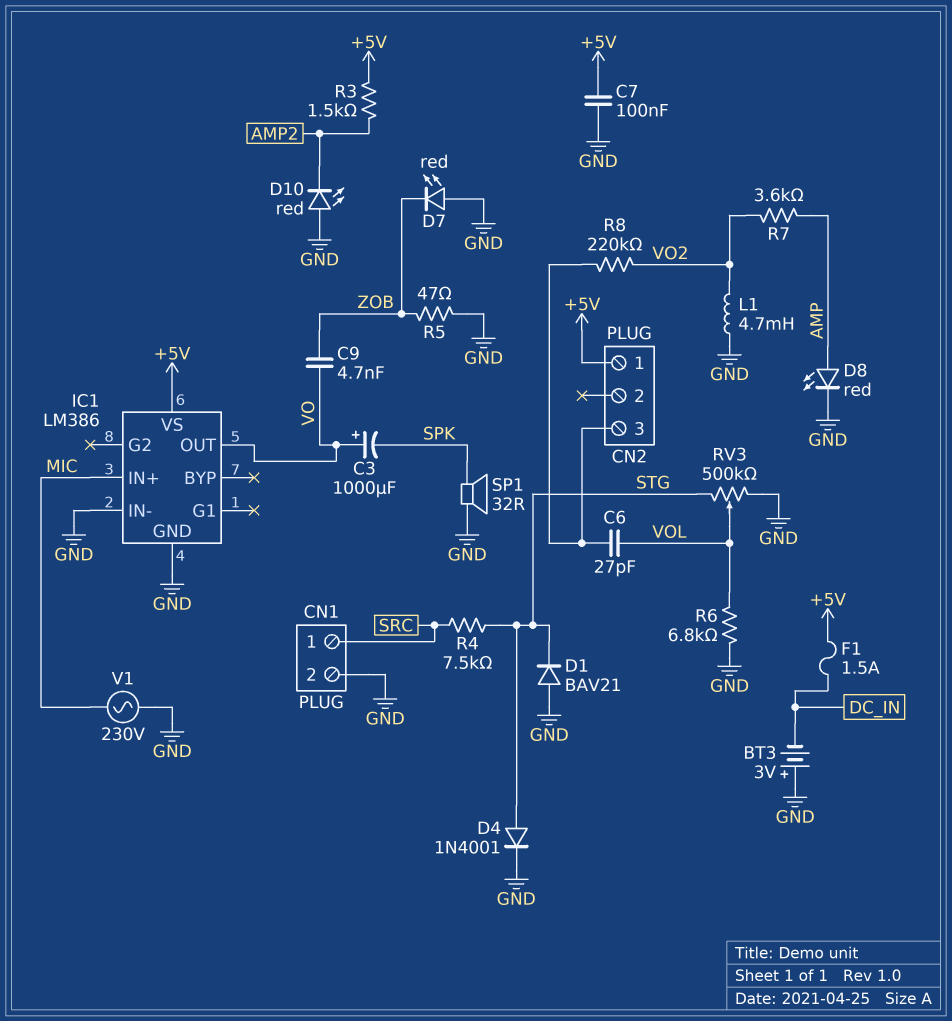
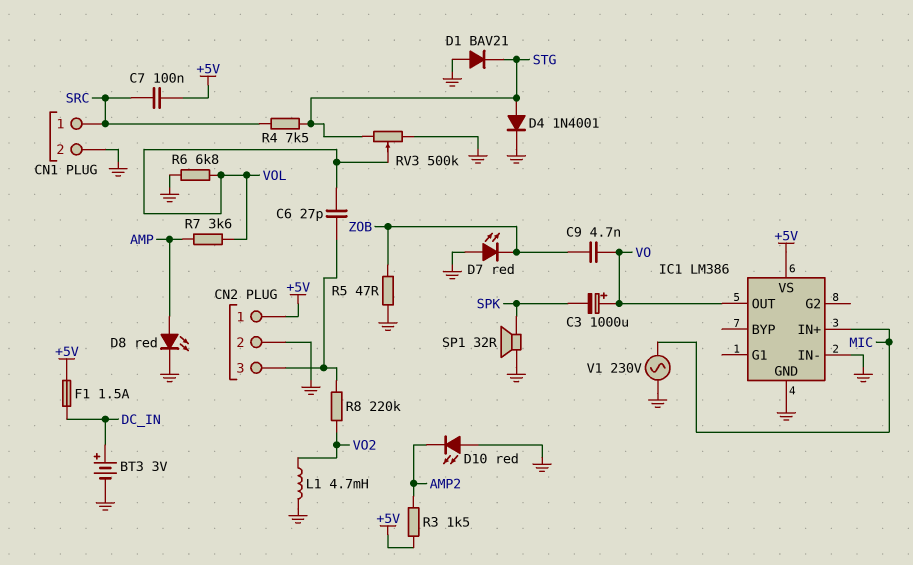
BT3: 3V (plus GND, minus DC_IN) -> 3V (plus DC_IN, minus GND)
C7: 100nF (+5V, GND) -> 100nF (+5V, SRC)
CN2 pin 2: none -> GND
R7: 3.6k (AMP, VO2) -> 3.6k (AMP, VOL)

